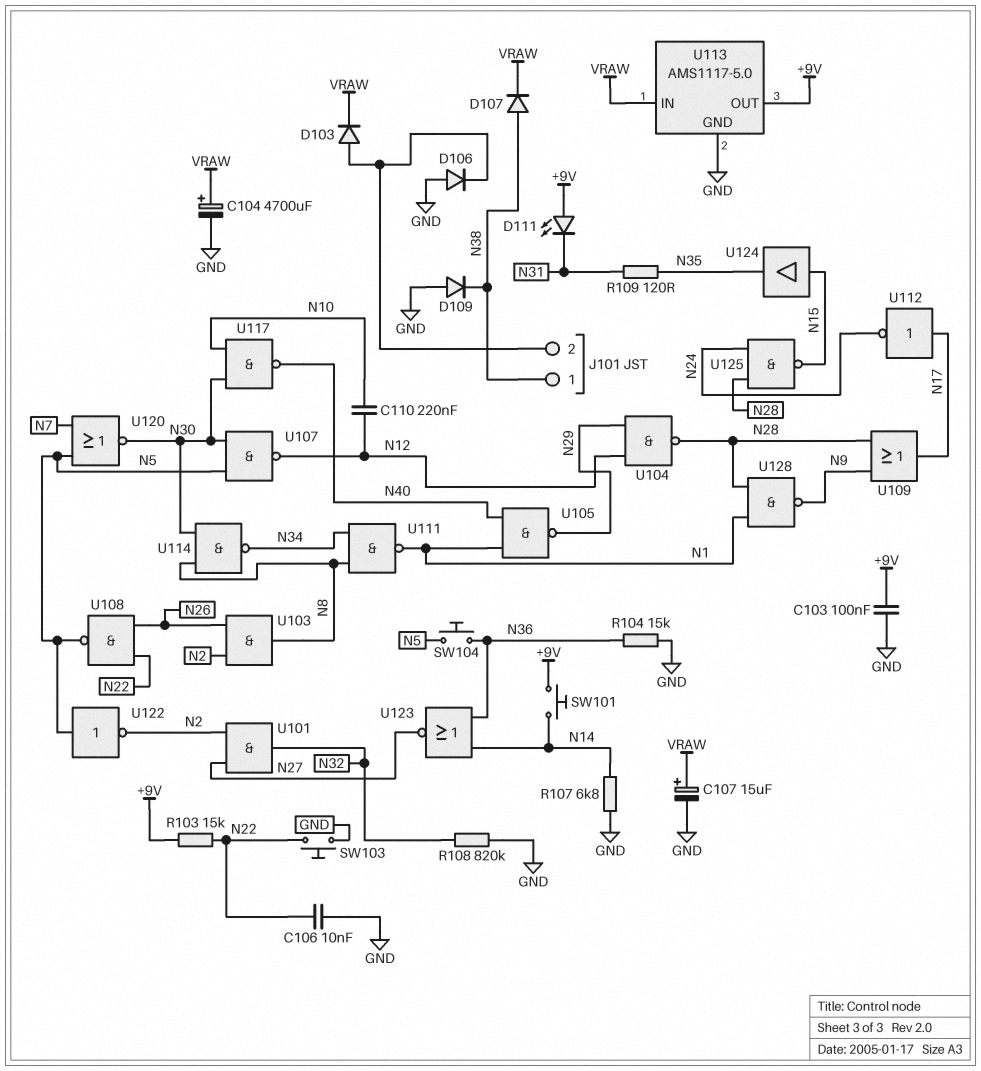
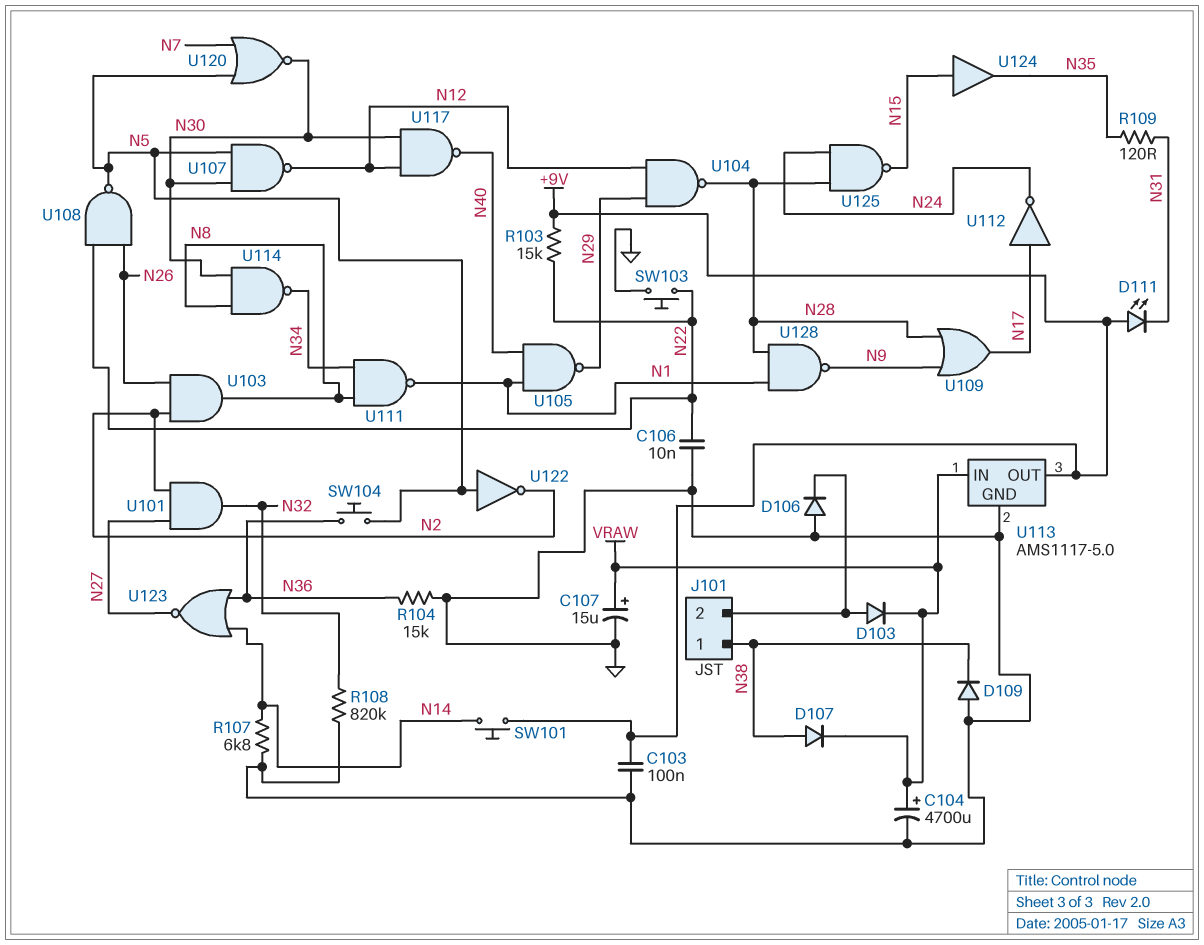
C110: 220nF (N10, N12) -> none
U117: NAND (in N10, in N30, out N40) -> NAND (in N12, in N30, out N40)

